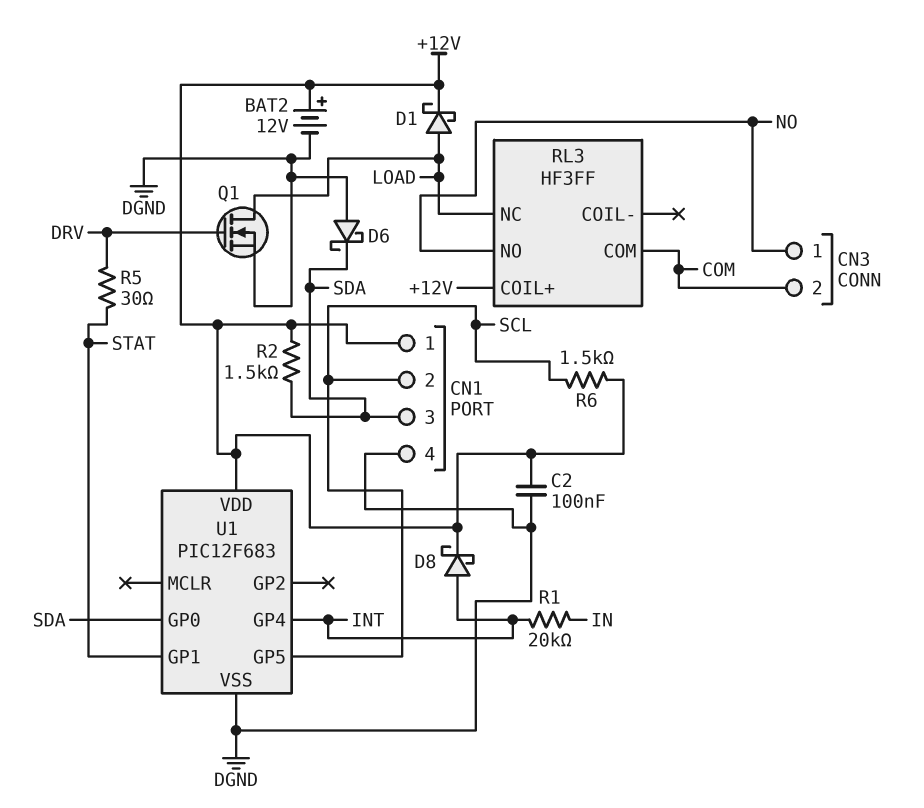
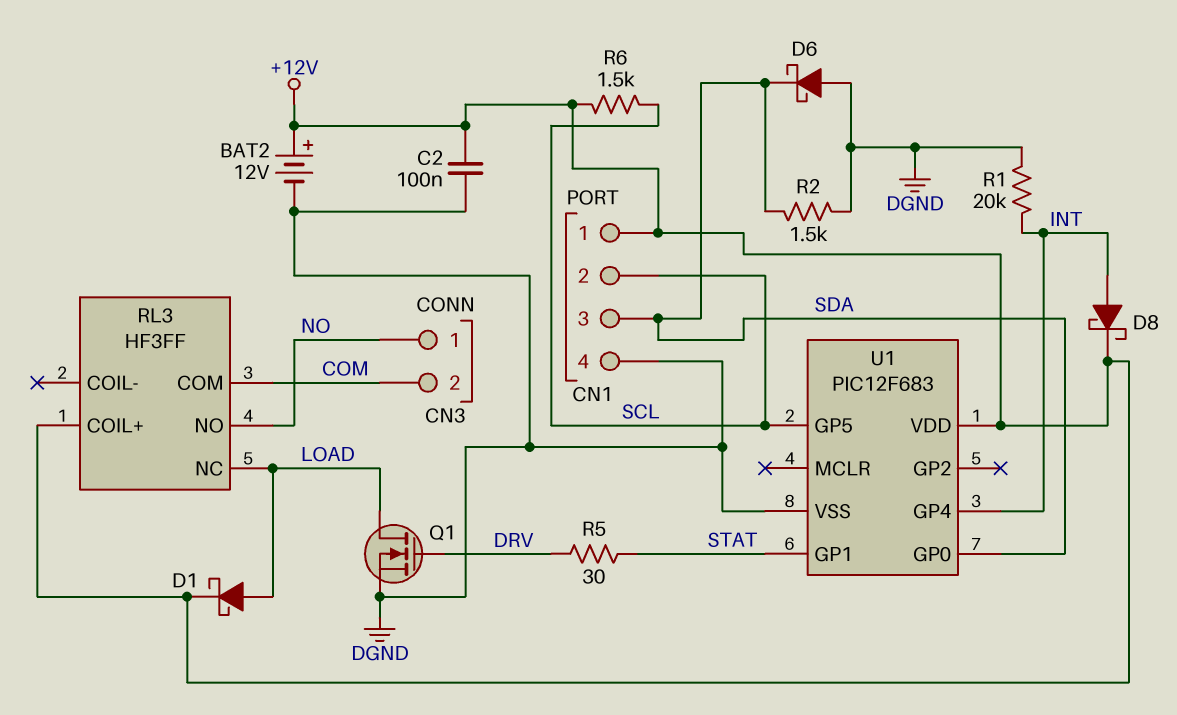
R1: 20k (IN, INT) -> 20k (DGND, INT)
R2: 1.5k (+12V, SDA) -> 1.5k (DGND, SDA)

